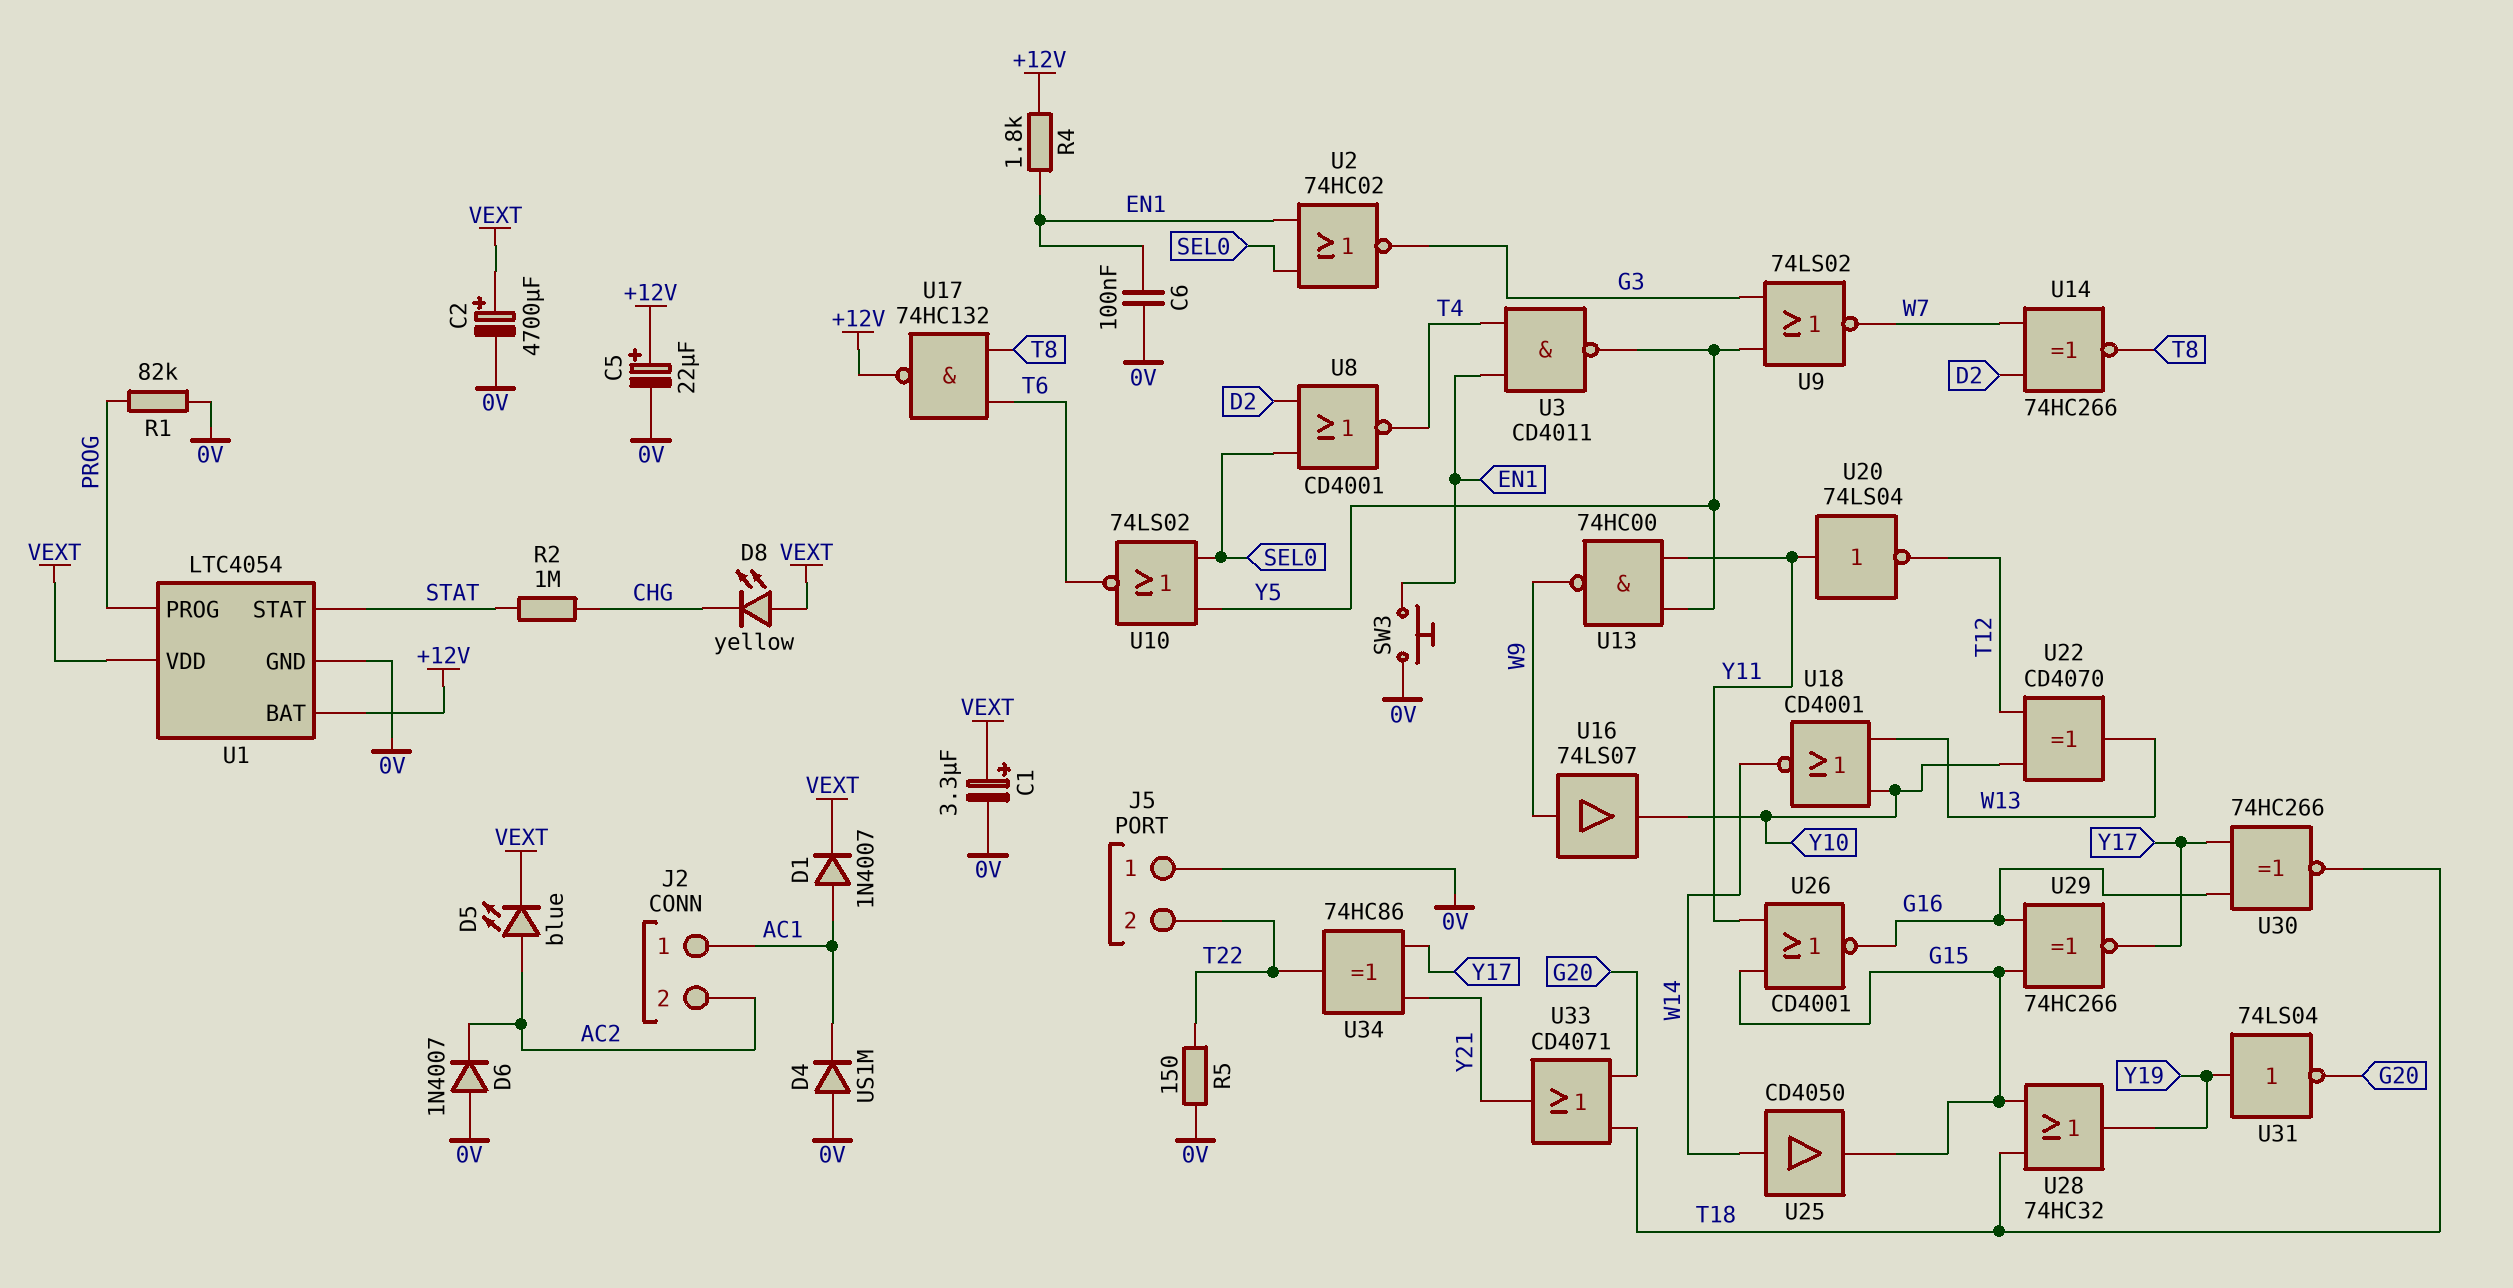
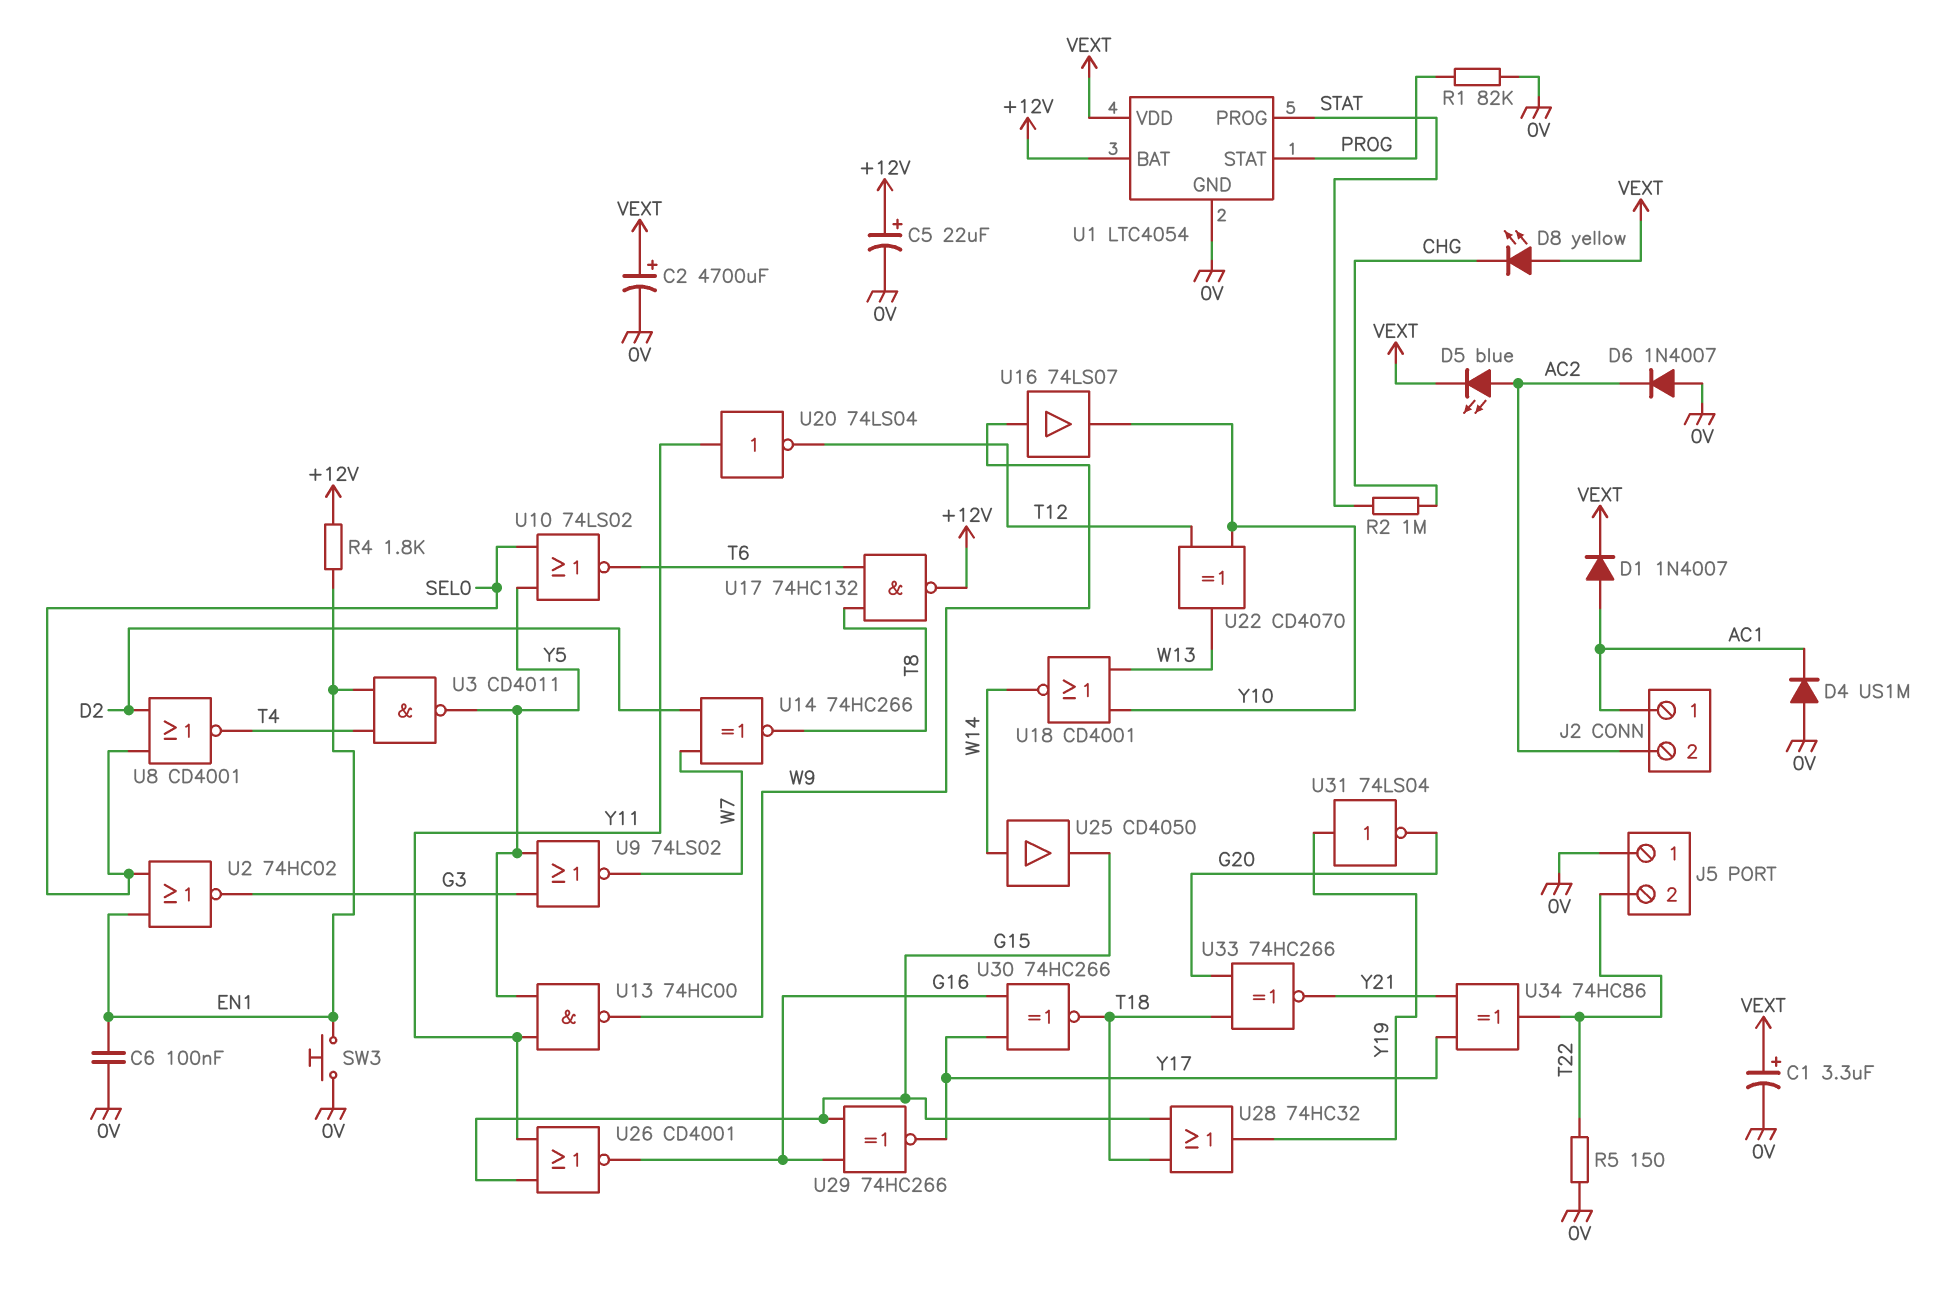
U1 pin PROG: PROG -> STAT
U1 pin STAT: STAT -> PROG
U33: OR CD4071 (in G20, in T18, out Y21) -> XNOR 74HC266 (in G20, in T18, out Y21)

